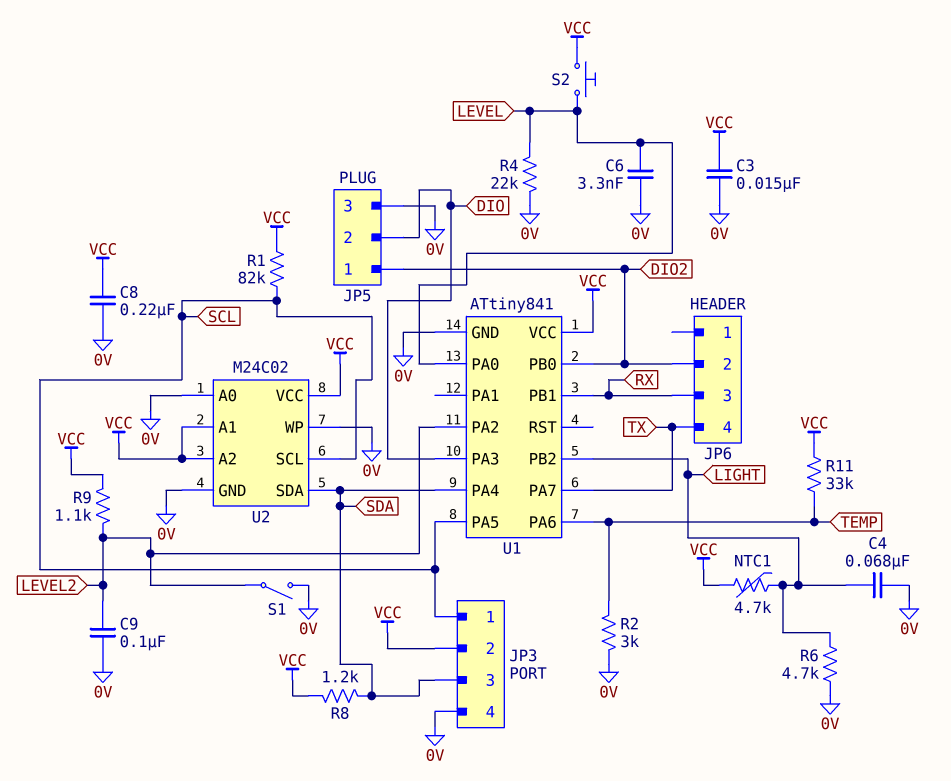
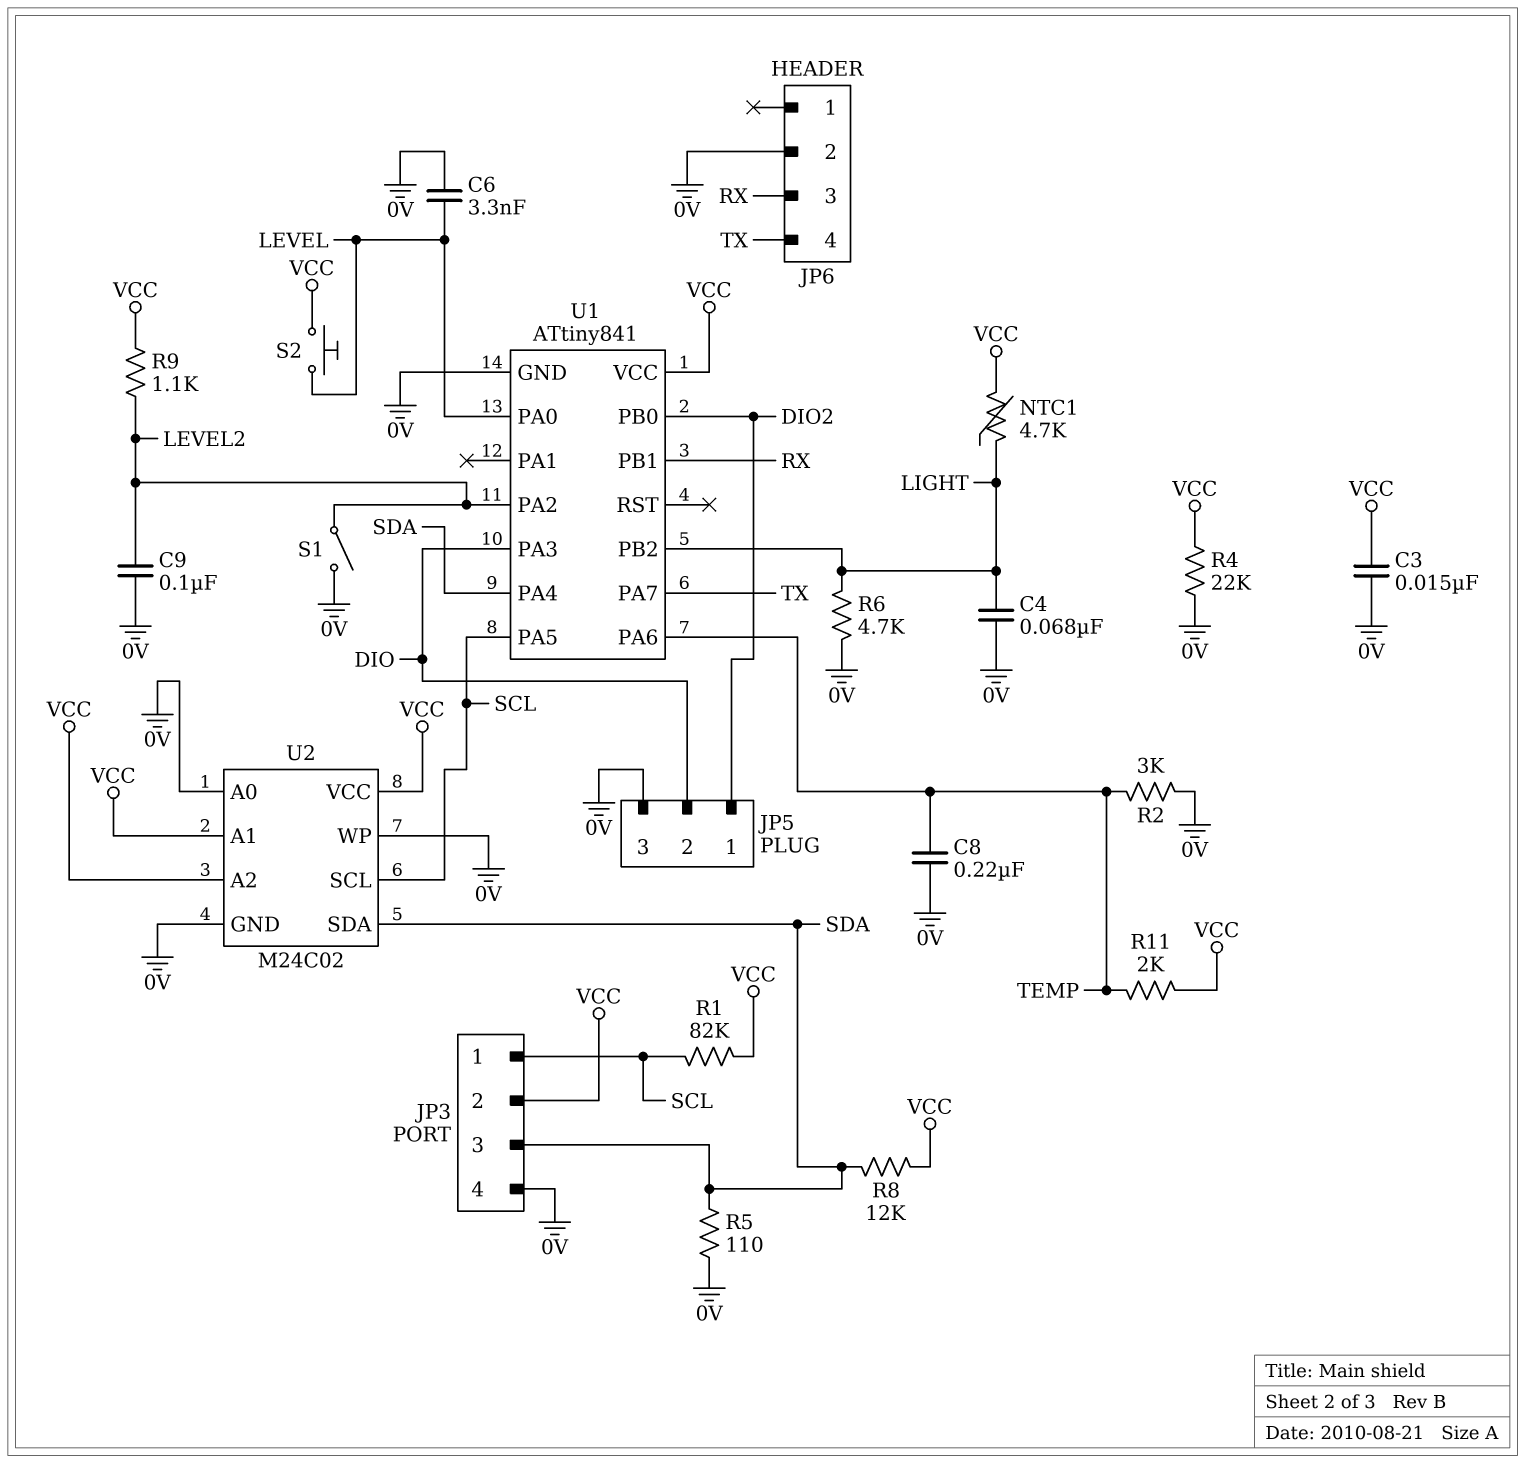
C8: 220nF (0V, VCC) -> 220nF (0V, TEMP)
JP6 pin 2: DIO2 -> 0V
R4: 22k (0V, LEVEL) -> 22k (0V, VCC)
R5: none -> 110 (0V, SDA)
R8: 1.2k (SDA, VCC) -> 12k (SDA, VCC)
R11: 33k (TEMP, VCC) -> 2k (TEMP, VCC)

